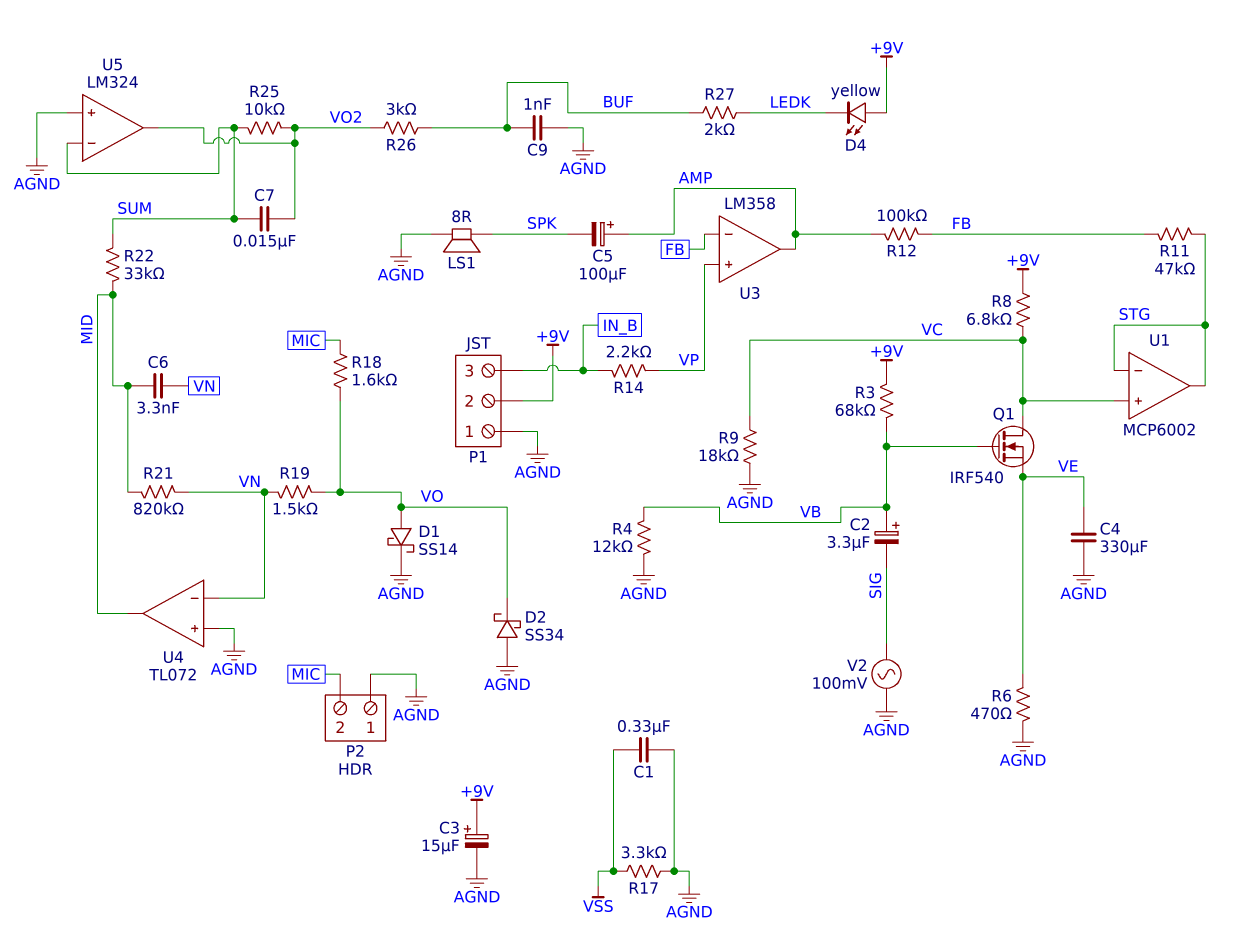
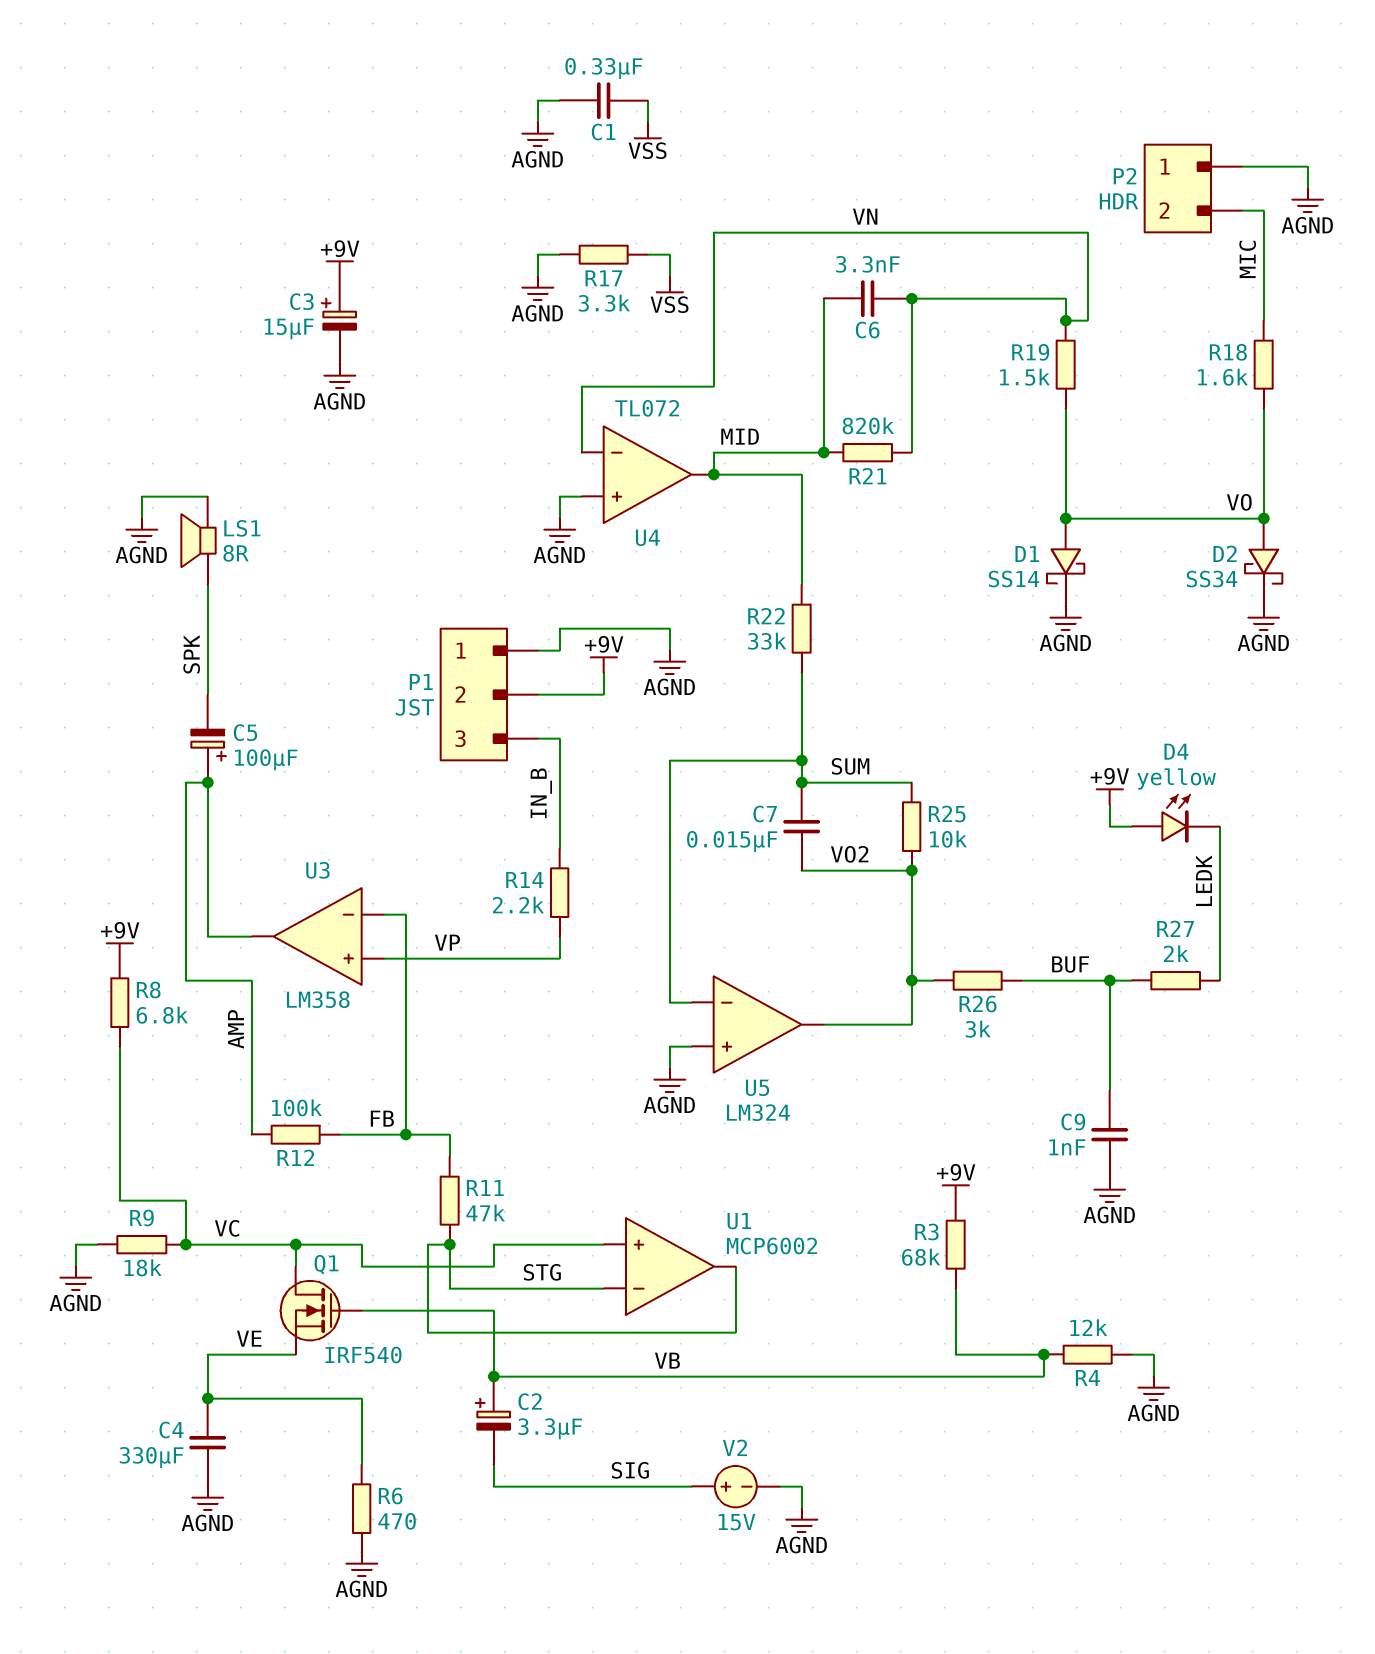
D2: schottky SS34 (A AGND, K VO) -> schottky SS34 (A VO, K AGND)
V2: AC 100mV (AGND, SIG) -> 15V (plus SIG, minus AGND)

